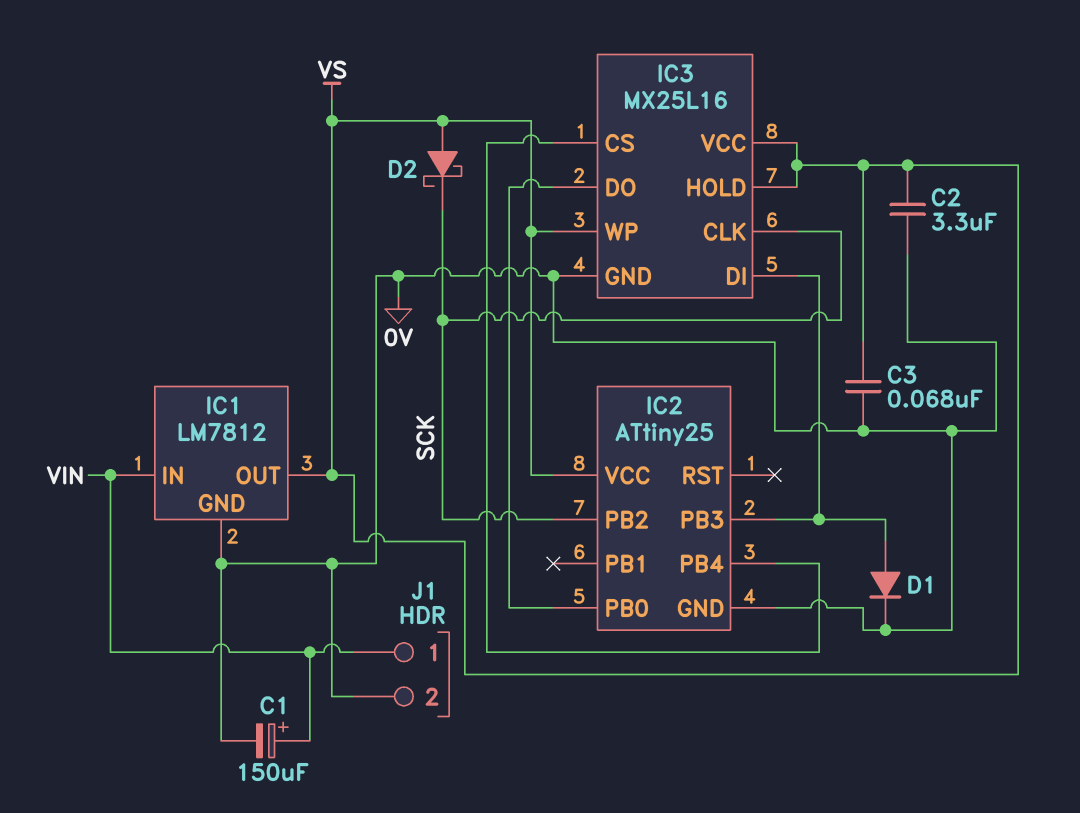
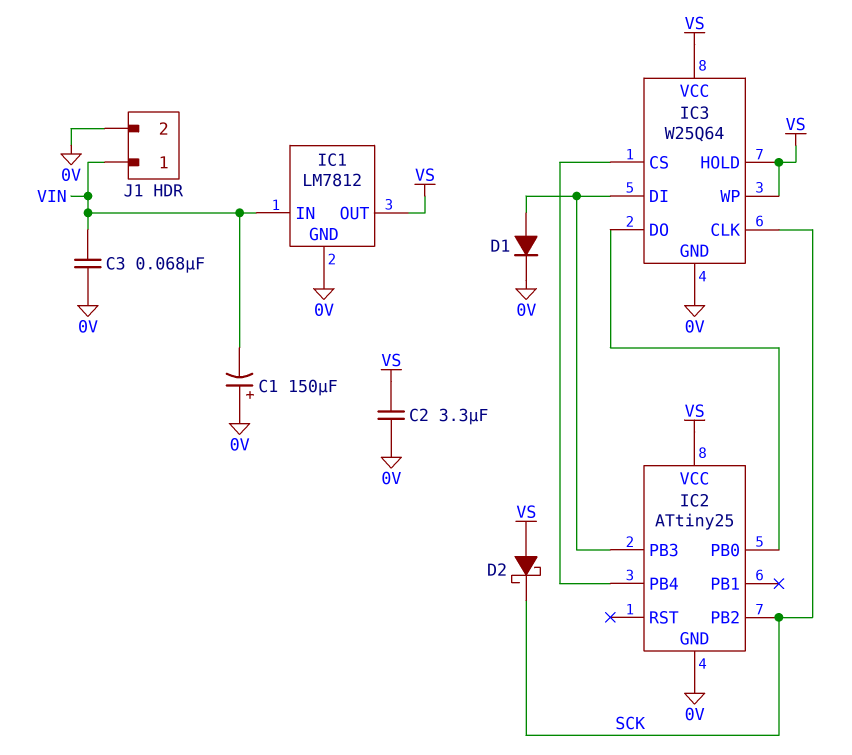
C1: 150uF (plus VIN, minus 0V) -> 150uF (plus 0V, minus VIN)
C3: 68nF (0V, VS) -> 68nF (0V, VIN)
IC3: MX25L16 -> W25Q64

